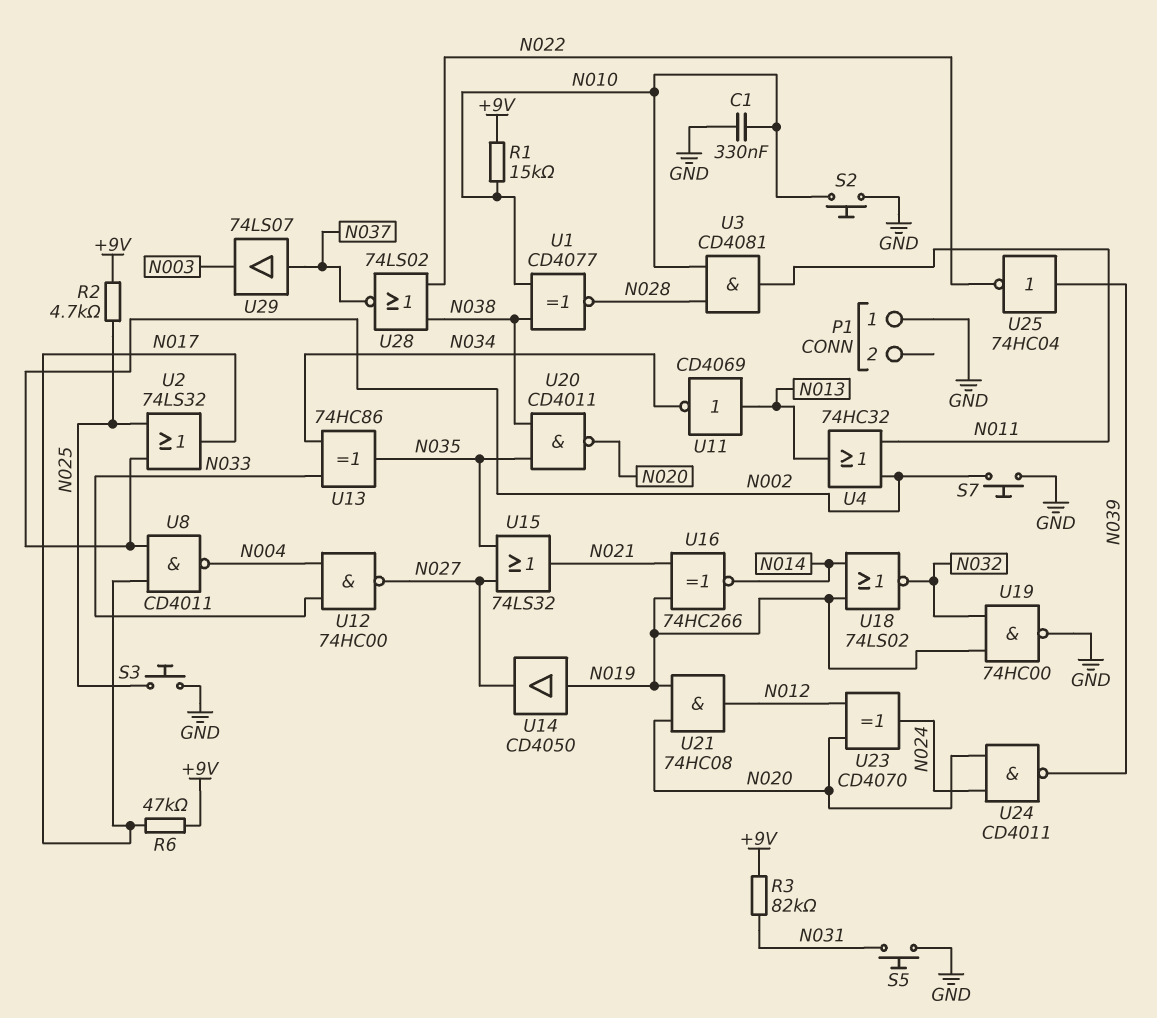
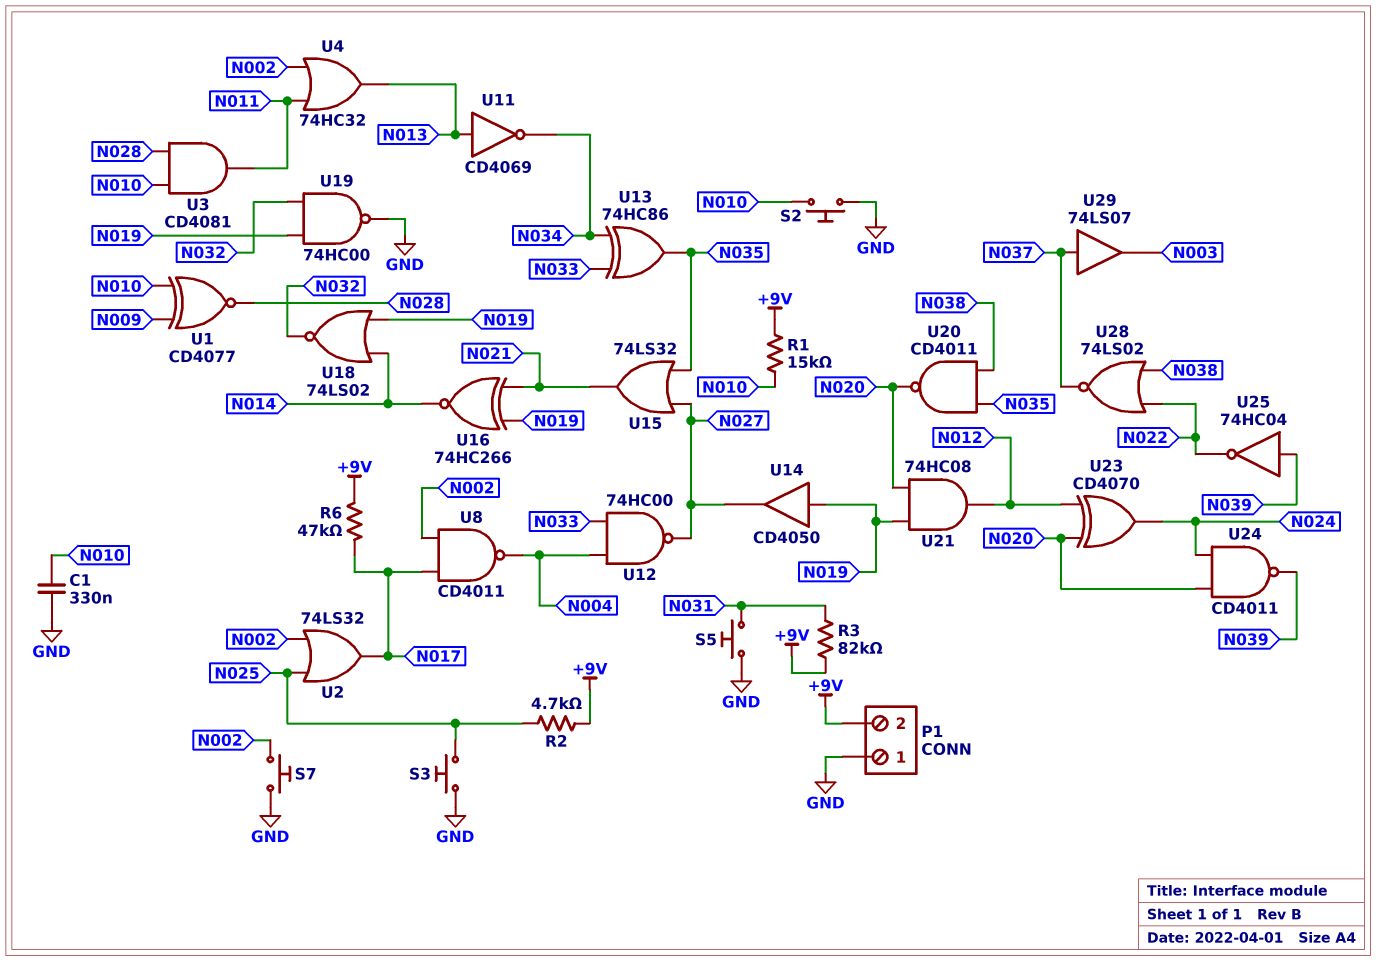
P1 pin 2: none -> +9V
U1: XNOR CD4077 (in N010, in N038, out N028) -> XNOR CD4077 (in N009, in N010, out N028)

